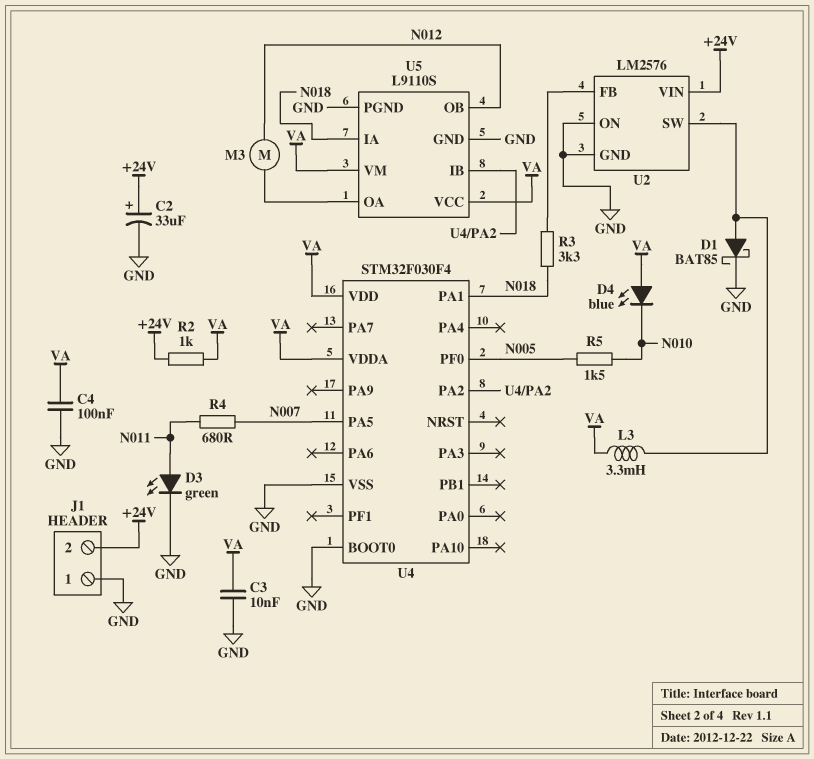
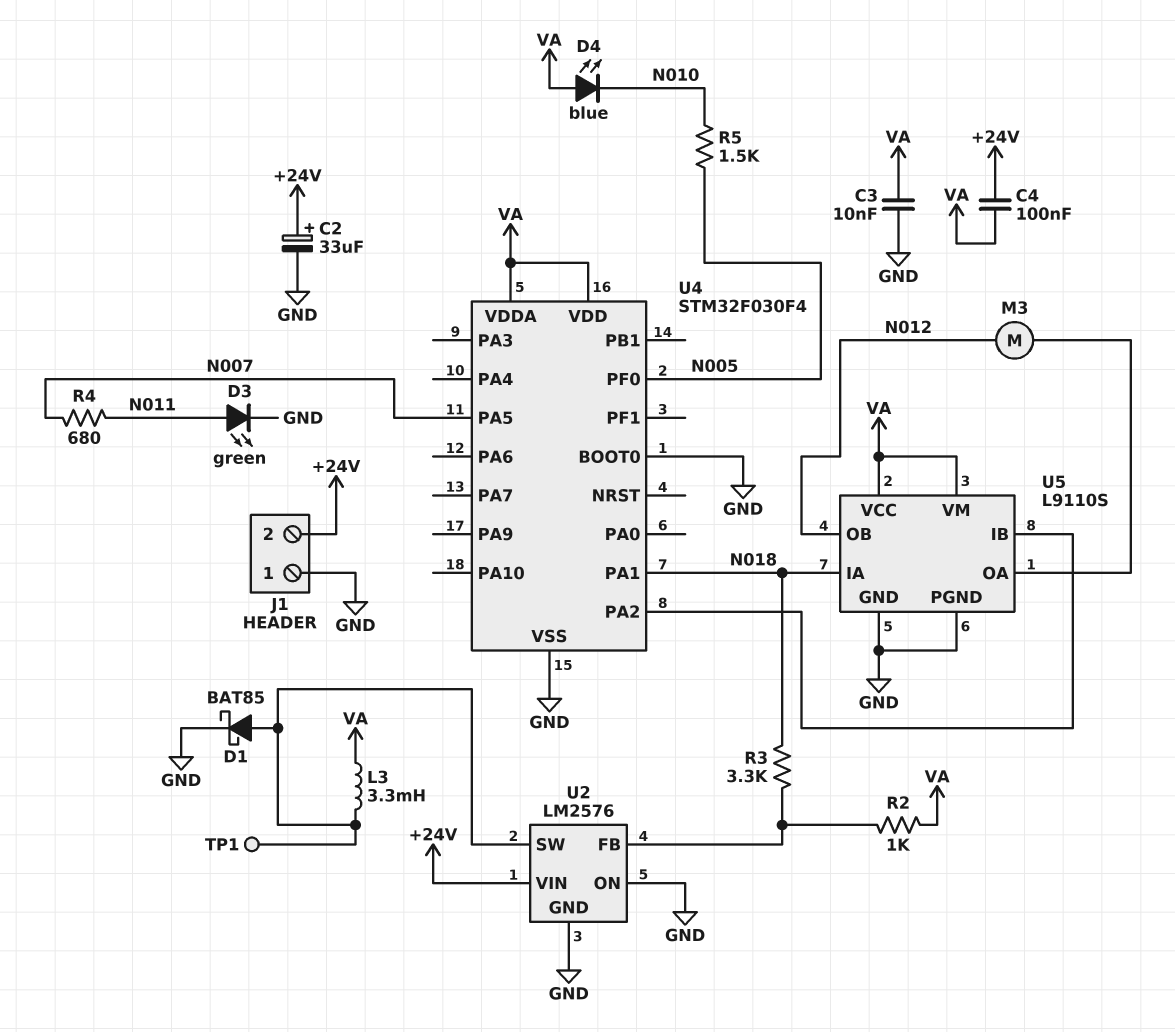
C4: 100nF (GND, VA) -> 100nF (+24V, VA)
R2: 1k (+24V, VA) -> 1k (U2/FB, VA)
TP1: none -> test point (U2/SW)

